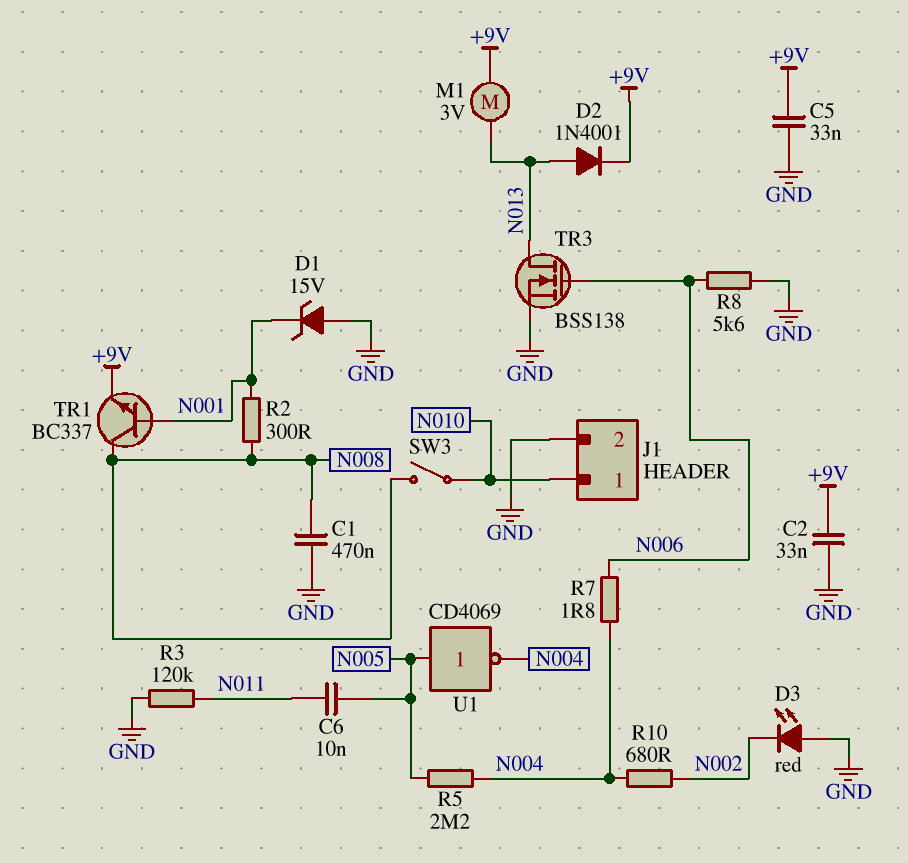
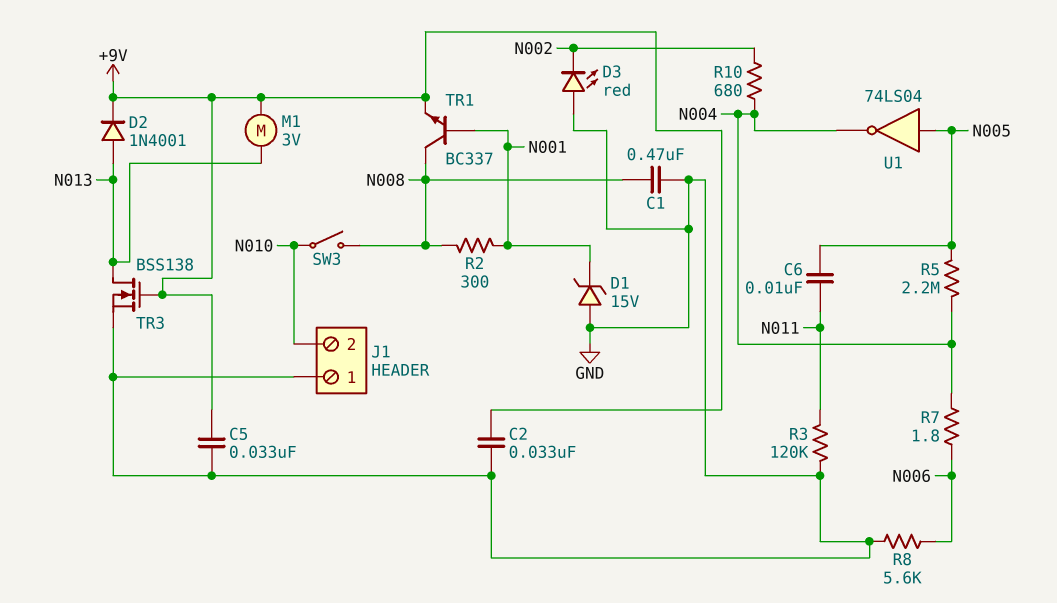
J1 pin 1: N010 -> GND
J1 pin 2: GND -> N010
TR3: NMOS BSS138 (G N006, D N013, S GND) -> NMOS BSS138 (G +9V, D N013, S GND)
U1: NOT CD4069 (in N005, out N004) -> NOT 74LS04 (in N005, out N004)

